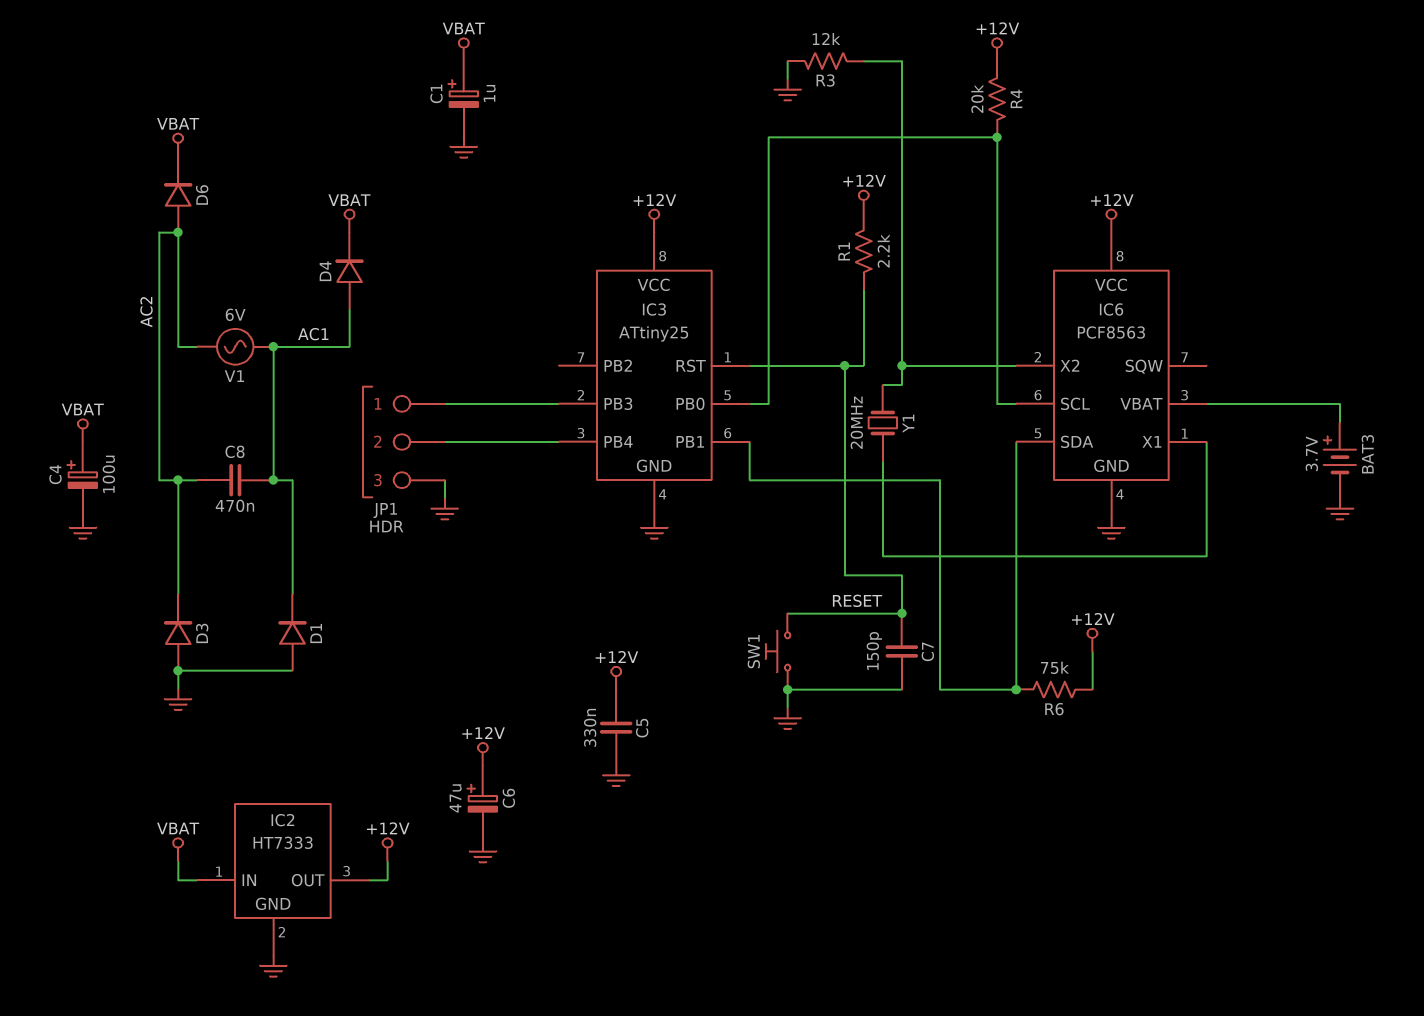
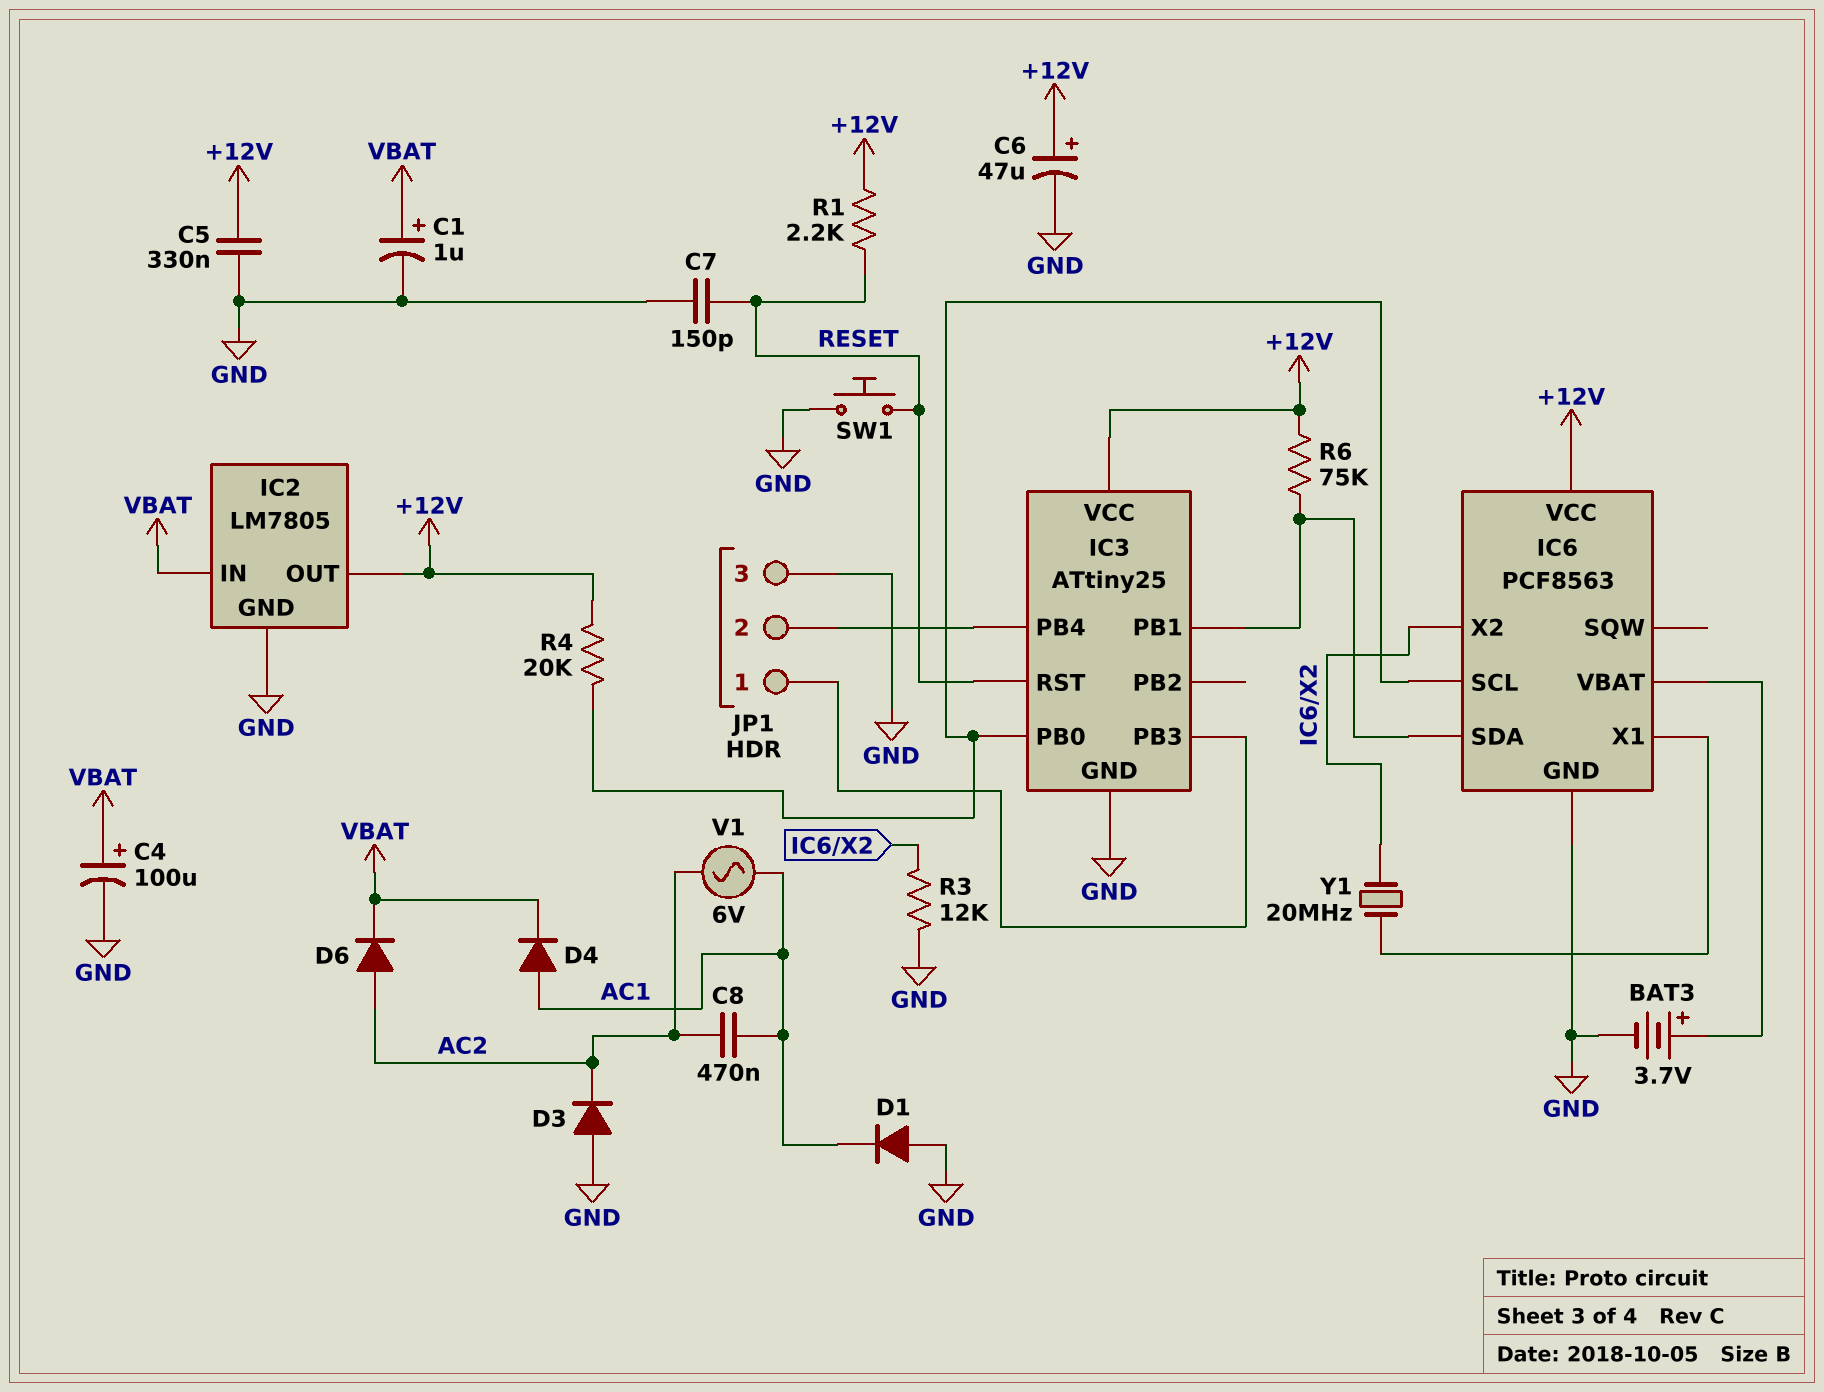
IC2: HT7333 -> LM7805

